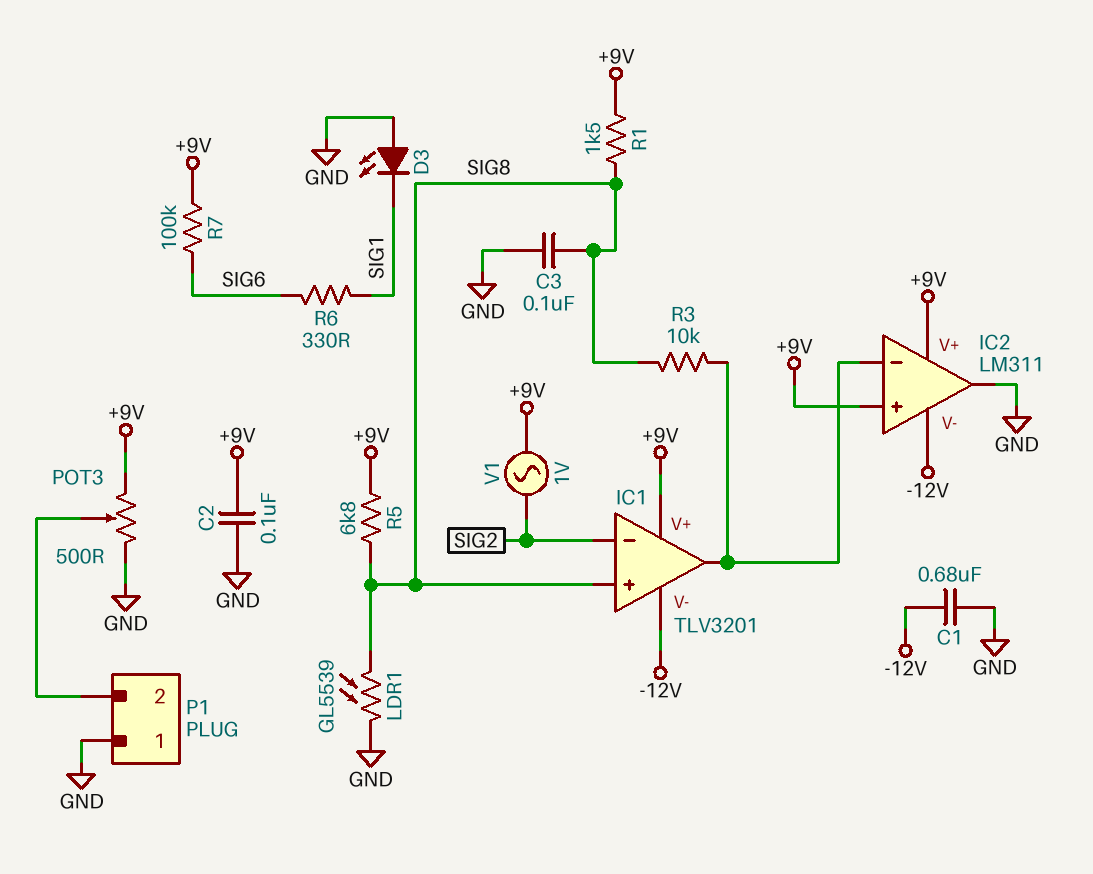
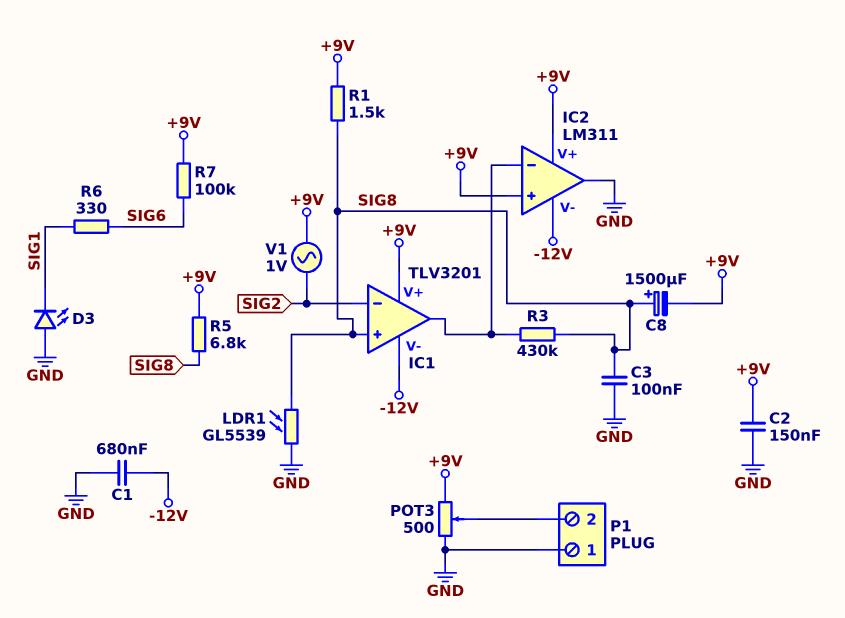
C2: 100nF (+9V, GND) -> 150nF (+9V, GND)
C8: none -> 1500uF (plus SIG8, minus +9V)
R3: 10k (IC1/out, SIG8) -> 430k (IC1/out, SIG8)

